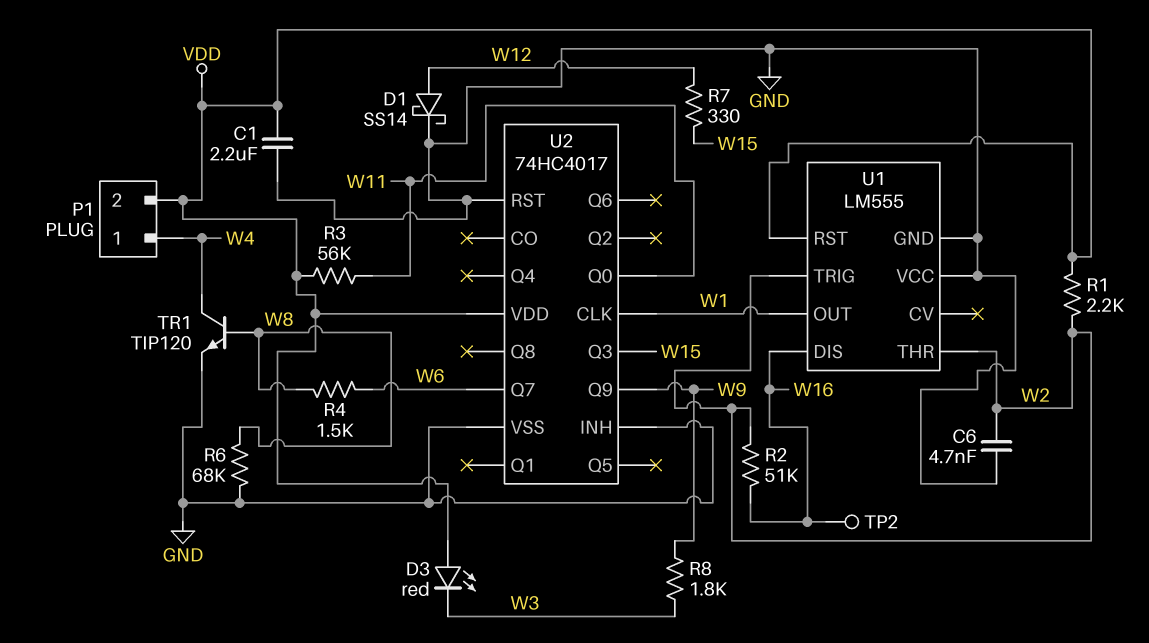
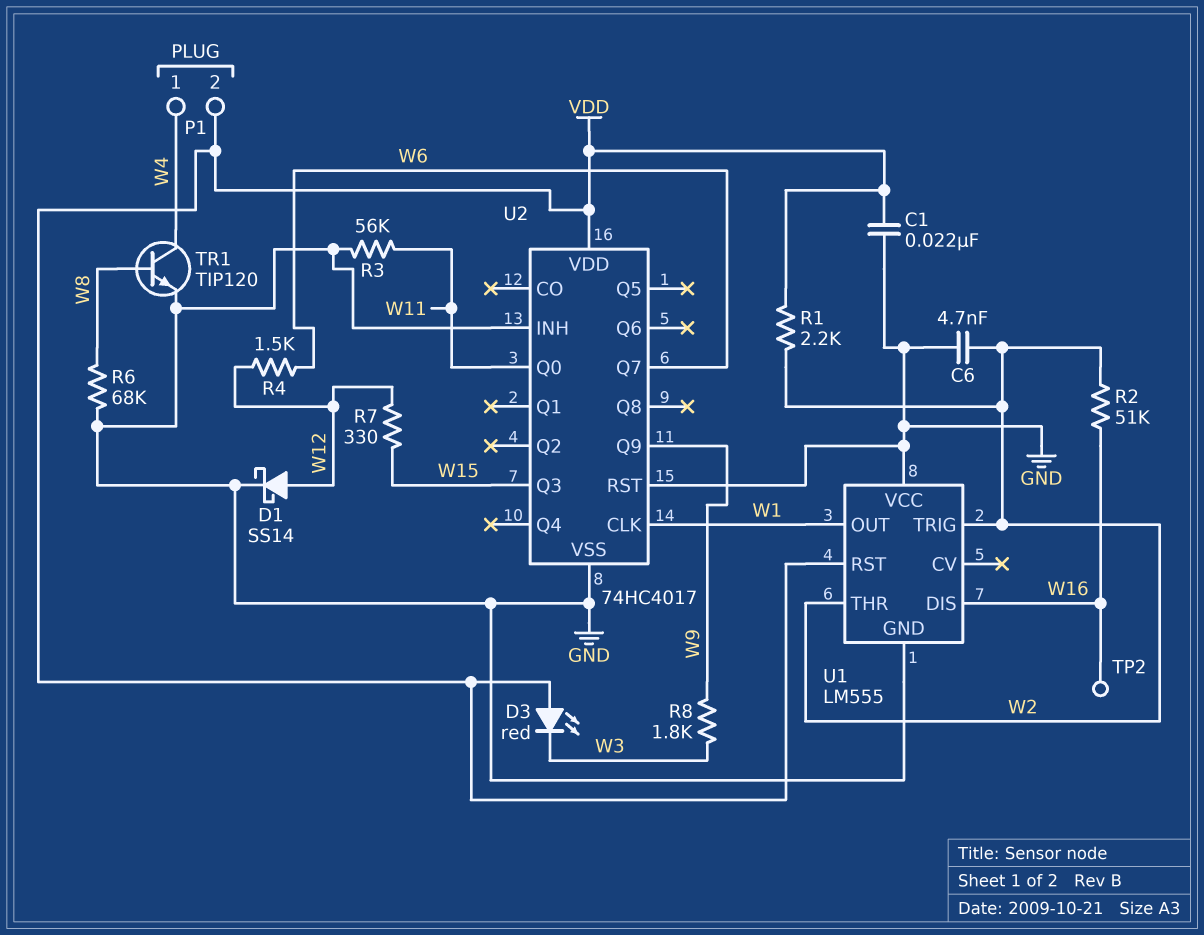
C1: 2.2uF (GND, VDD) -> 22nF (GND, VDD)
R3: 56k (VDD, W11) -> 56k (GND, W11)
R4: 1.5k (W6, W8) -> 1.5k (W6, W12)

